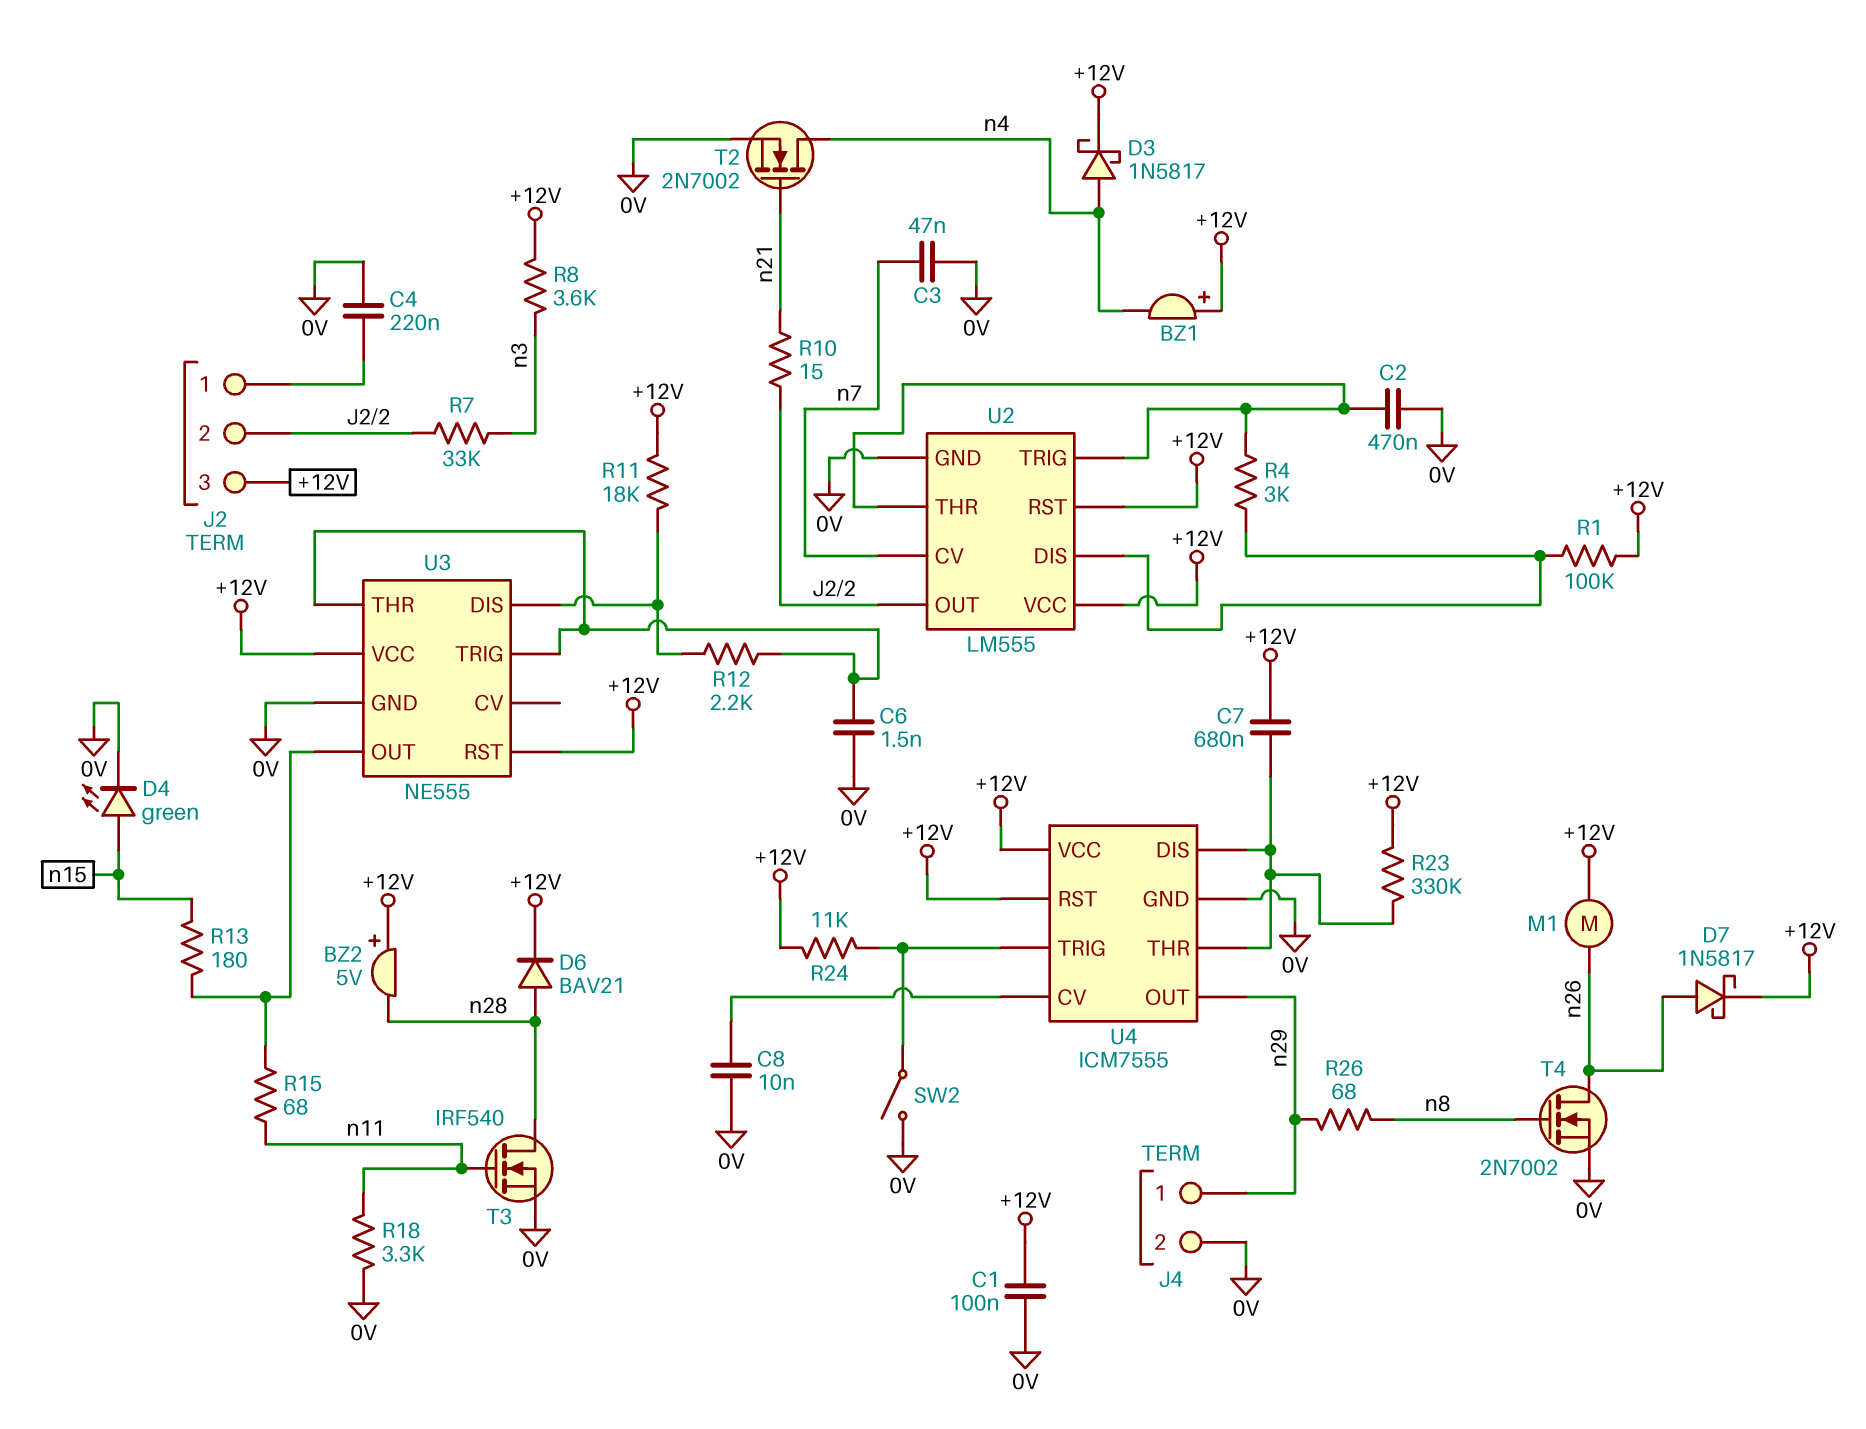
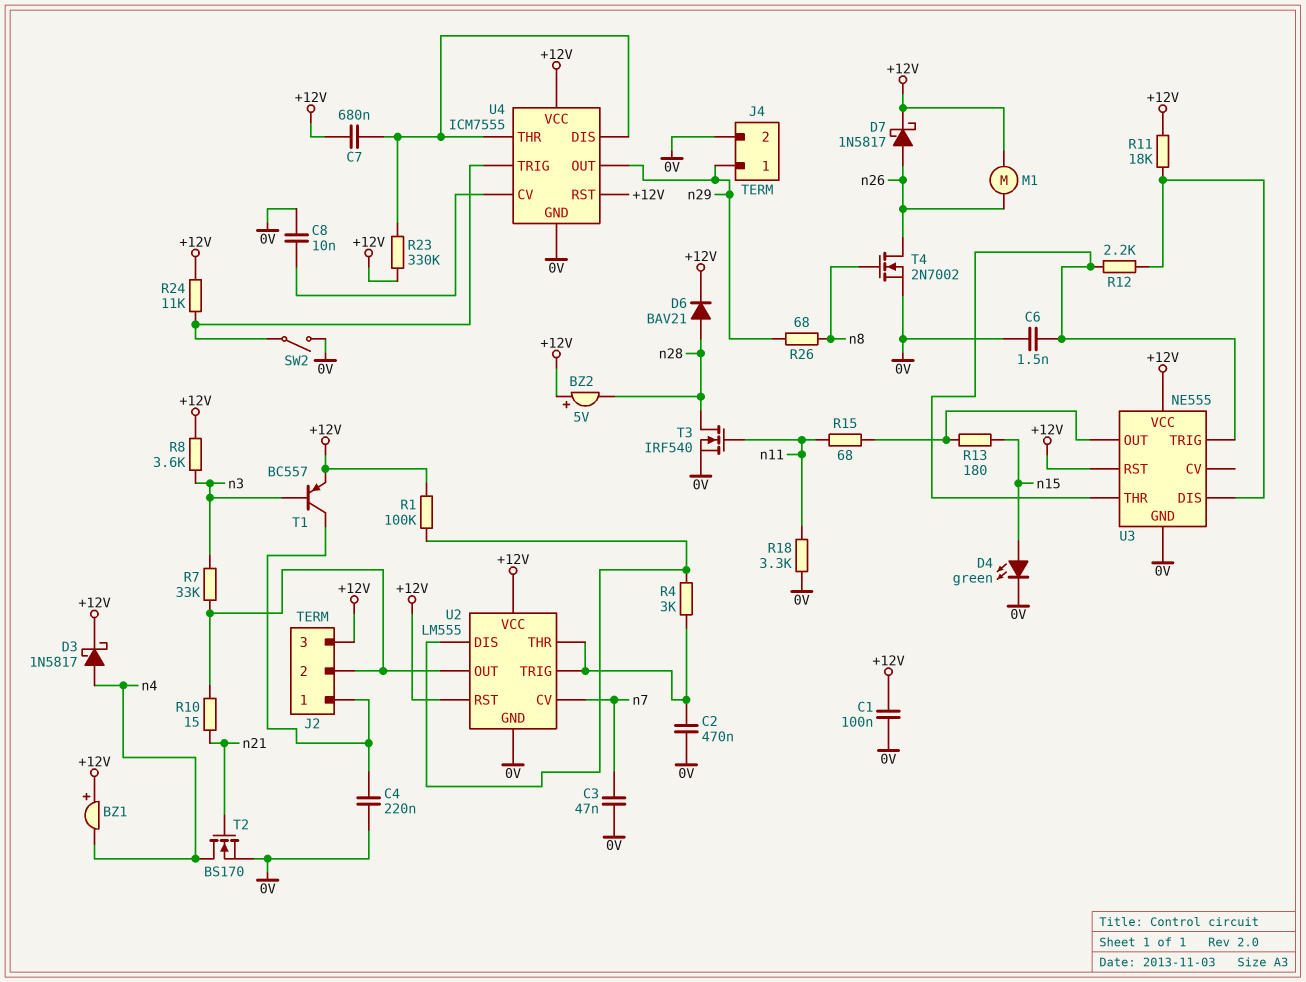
T1: none -> PNP BC557 (B n3, C J2/1, E +12V)
T2: NMOS 2N7002 (G n21, D n4, S 0V) -> NMOS BS170 (G n21, D n4, S 0V)

